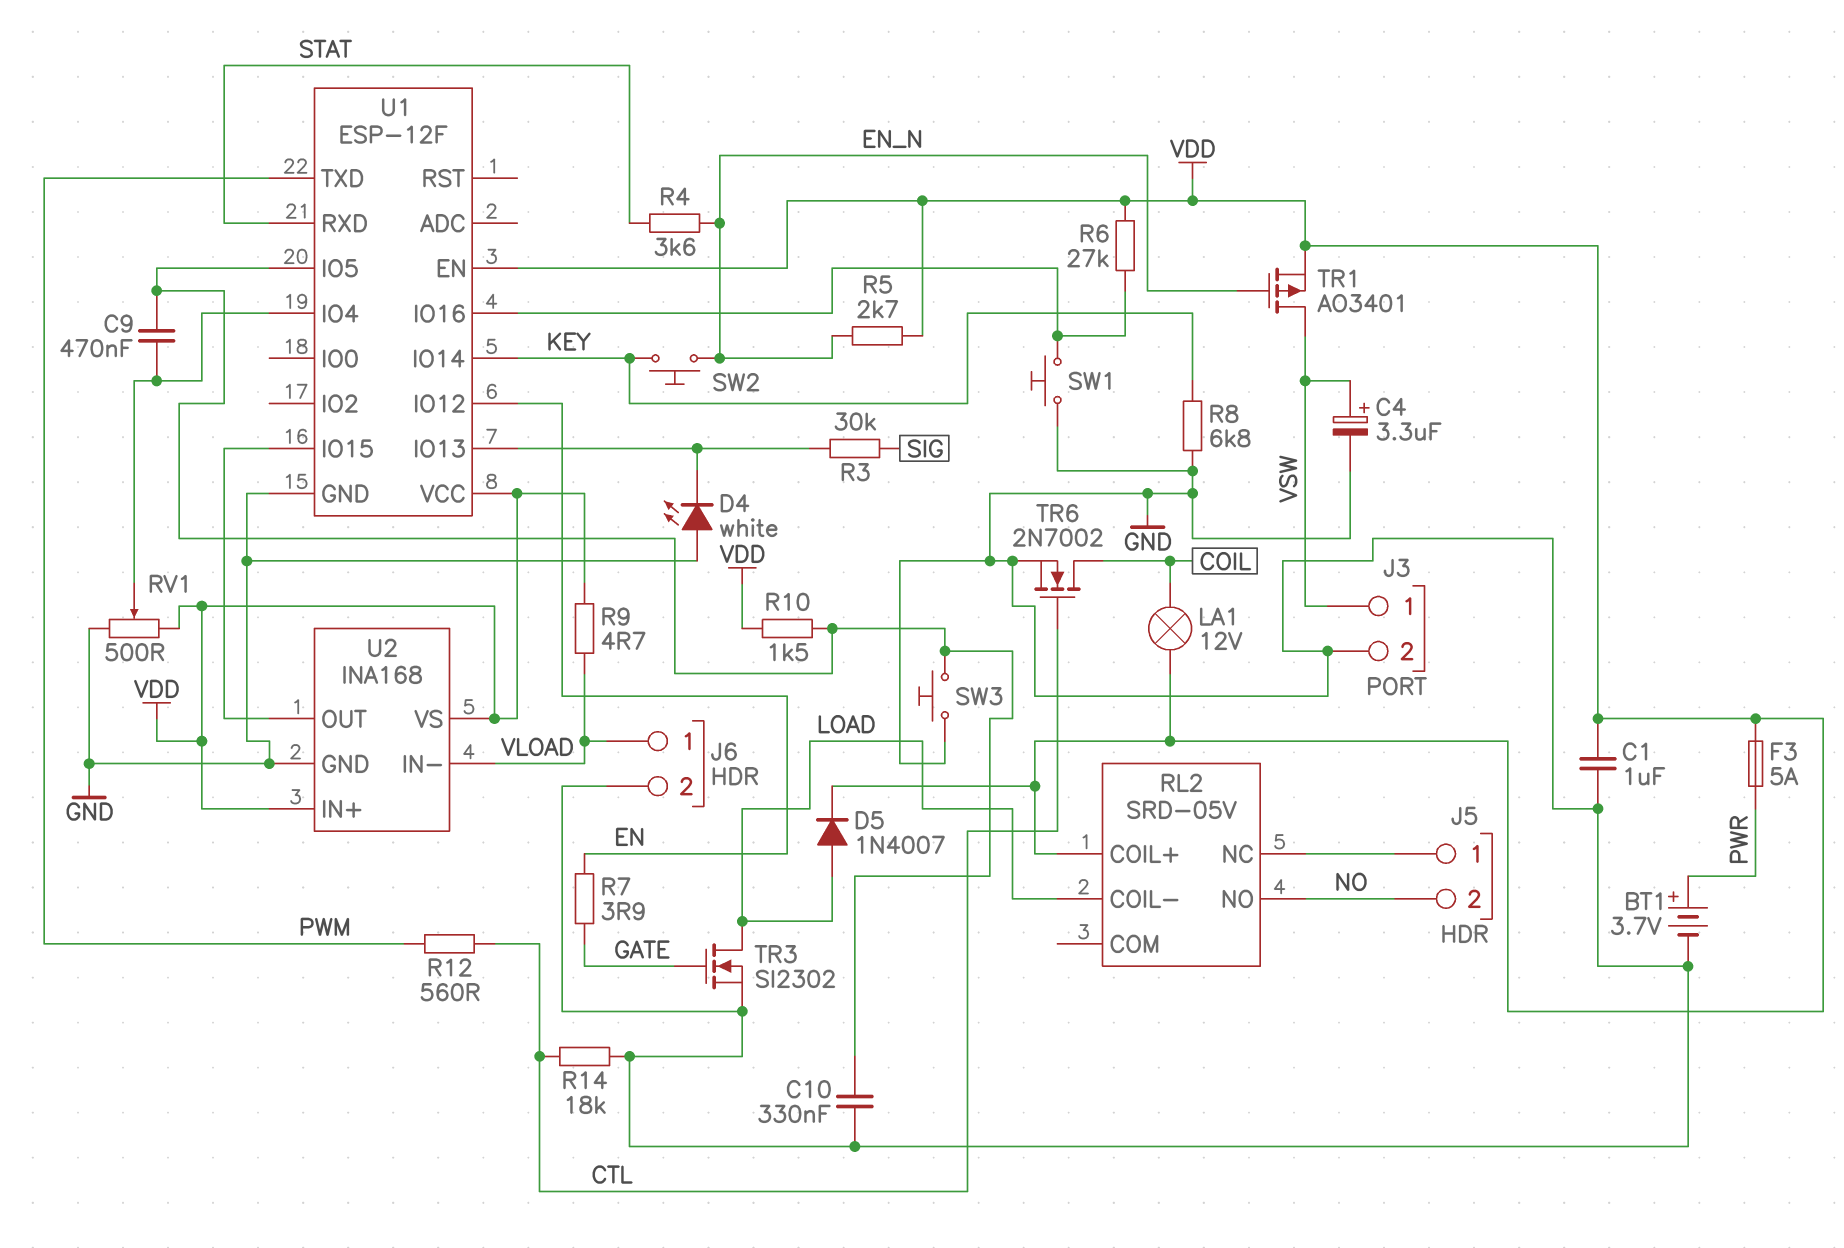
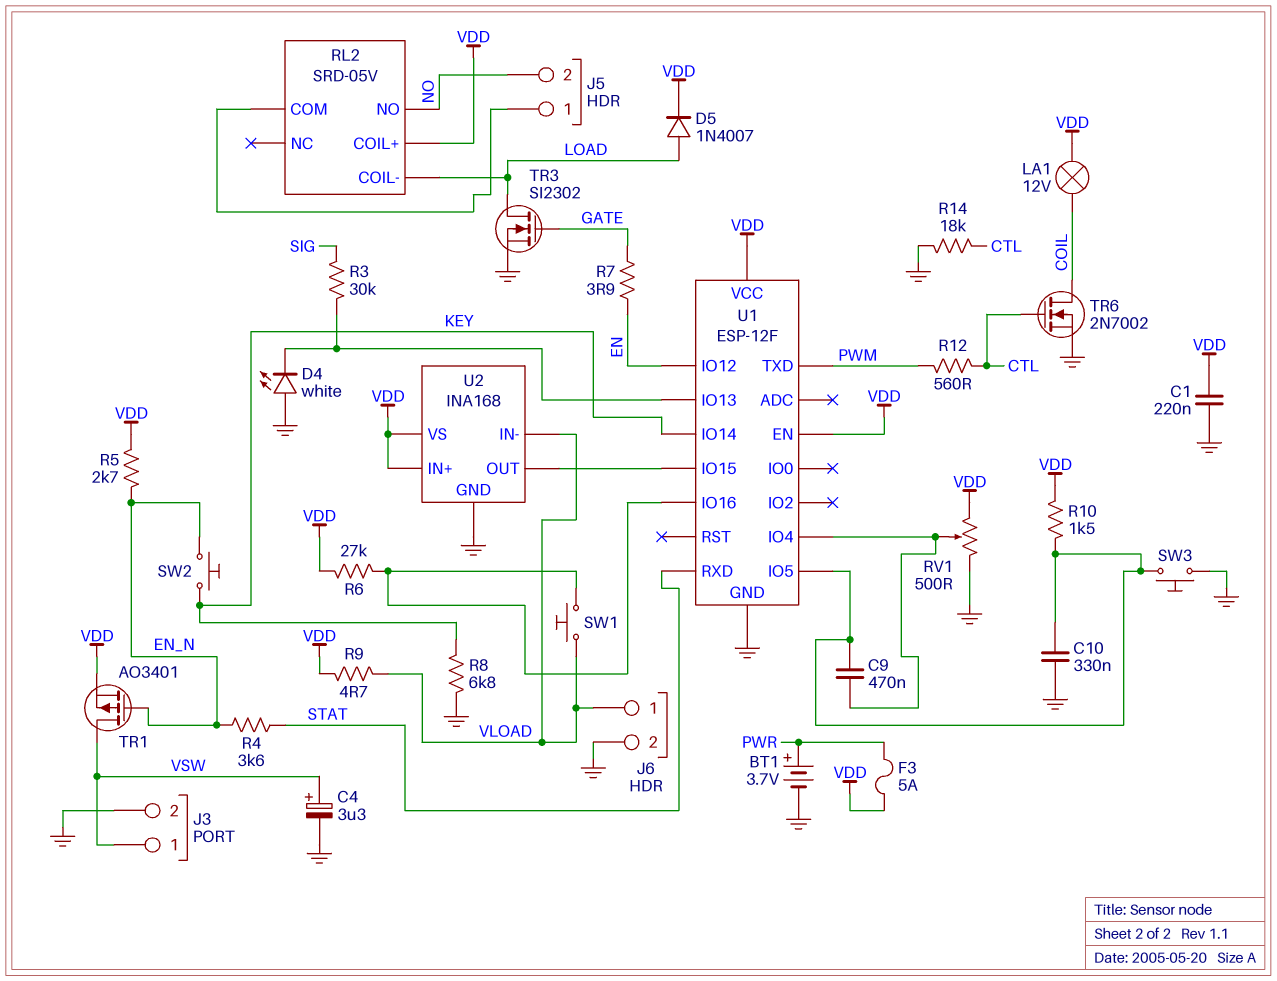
C1: 1uF (GND, VDD) -> 220nF (GND, VDD)
RL2 pin COM: none -> J5/1
RL2 pin NC: J5/1 -> none
SW1: button (GND, U1/IO16) -> button (U1/IO16, VLOAD)

